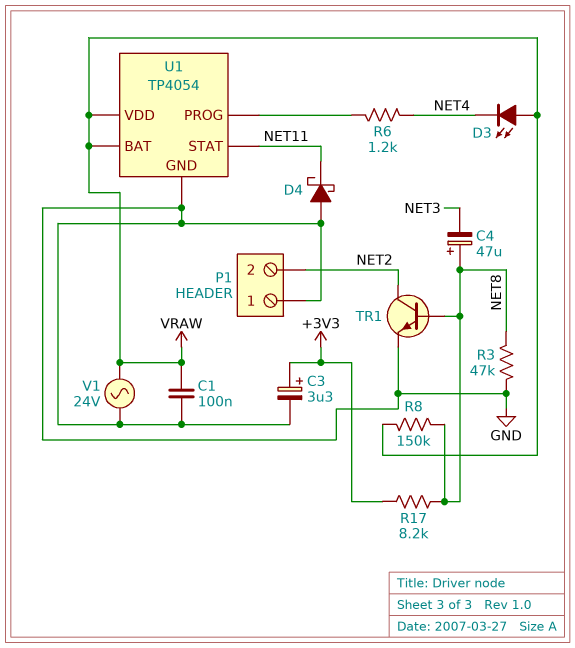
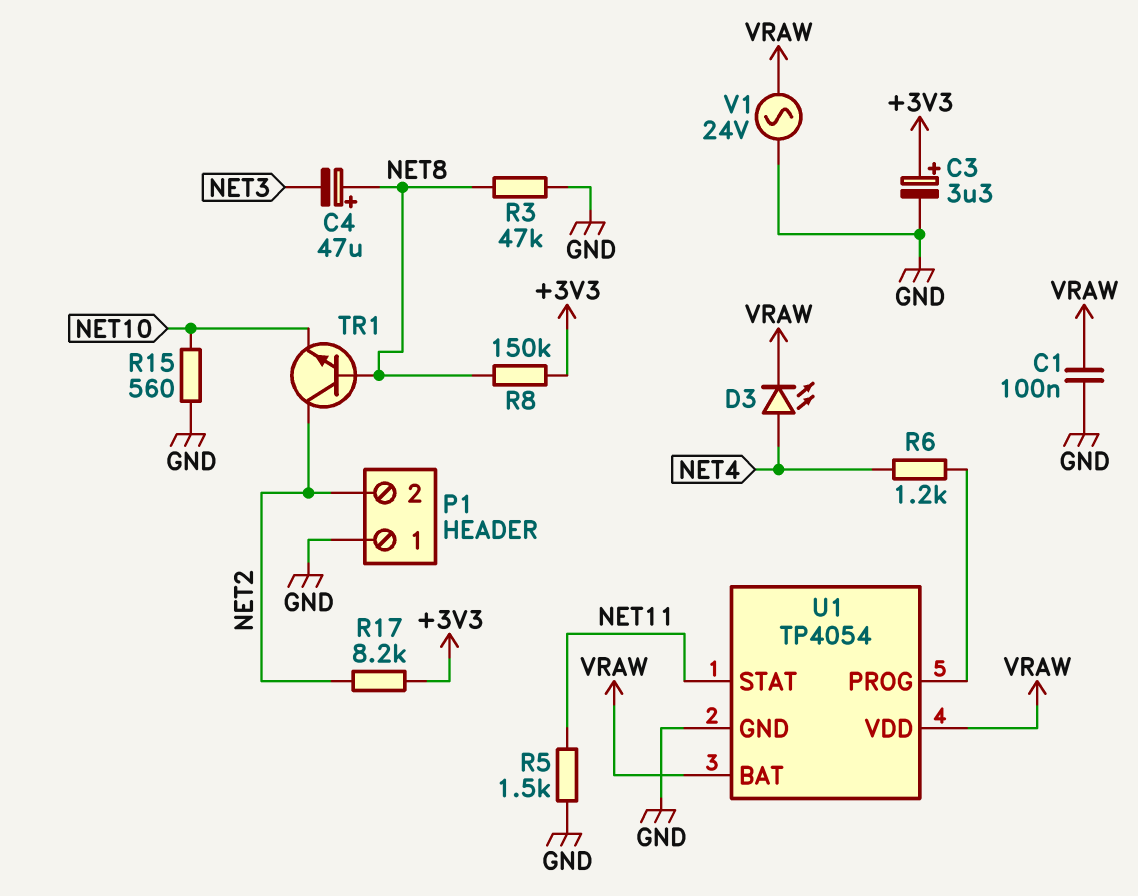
D3: LED (A VRAW, K NET4) -> LED (A NET4, K VRAW)
D4: schottky (A GND, K NET11) -> none
R5: none -> 1.5k (GND, NET11)
R8: 150k (NET8, VRAW) -> 150k (+3V3, NET8)
R15: none -> 560 (GND, NET10)
R17: 8.2k (+3V3, NET8) -> 8.2k (+3V3, NET2)
TR1: NPN (B NET8, C NET2, E GND) -> NPN (B NET8, C NET2, E NET10)

